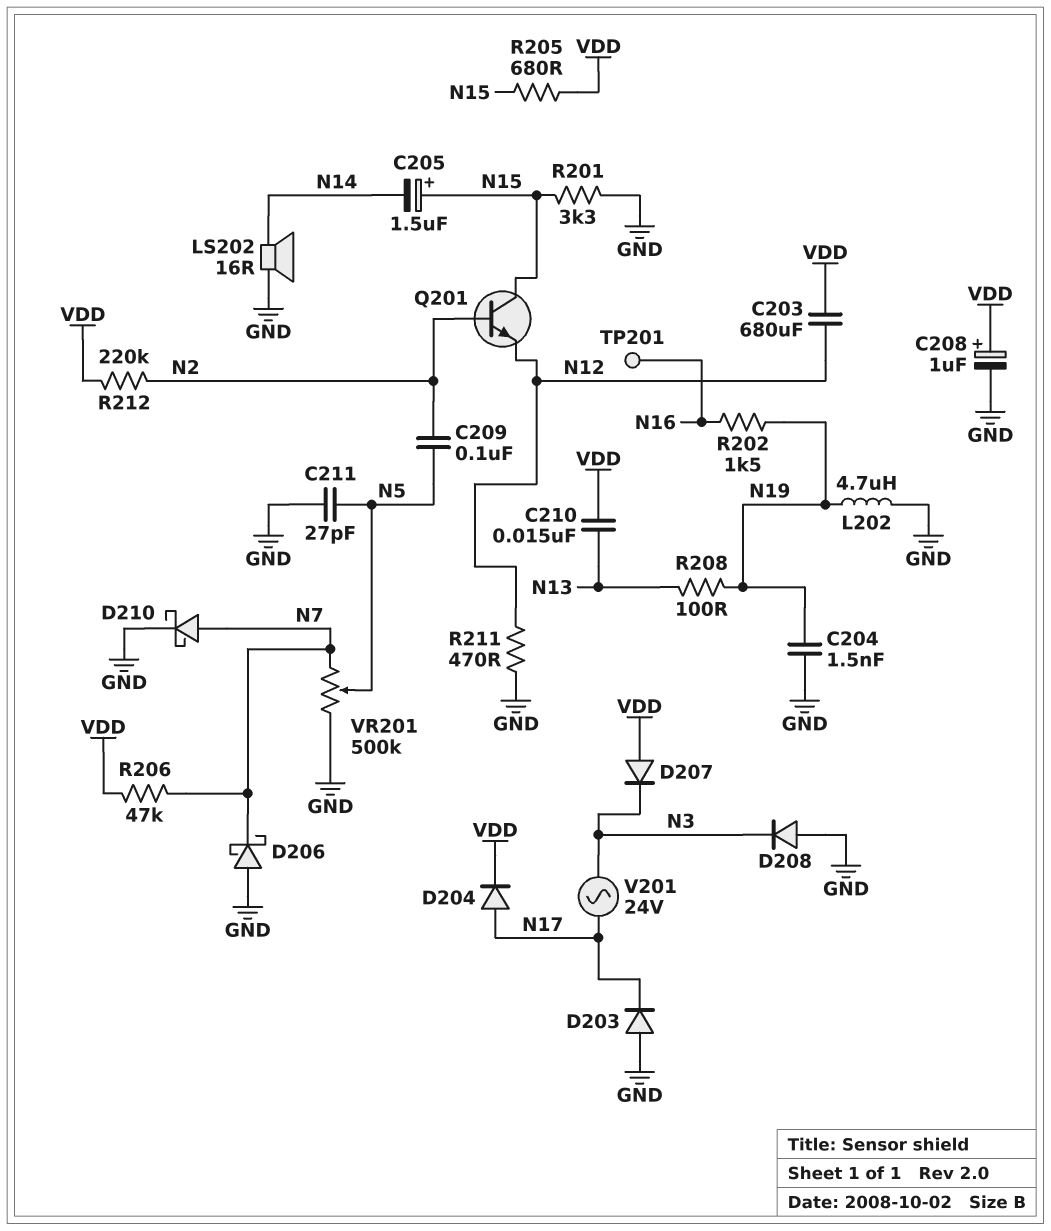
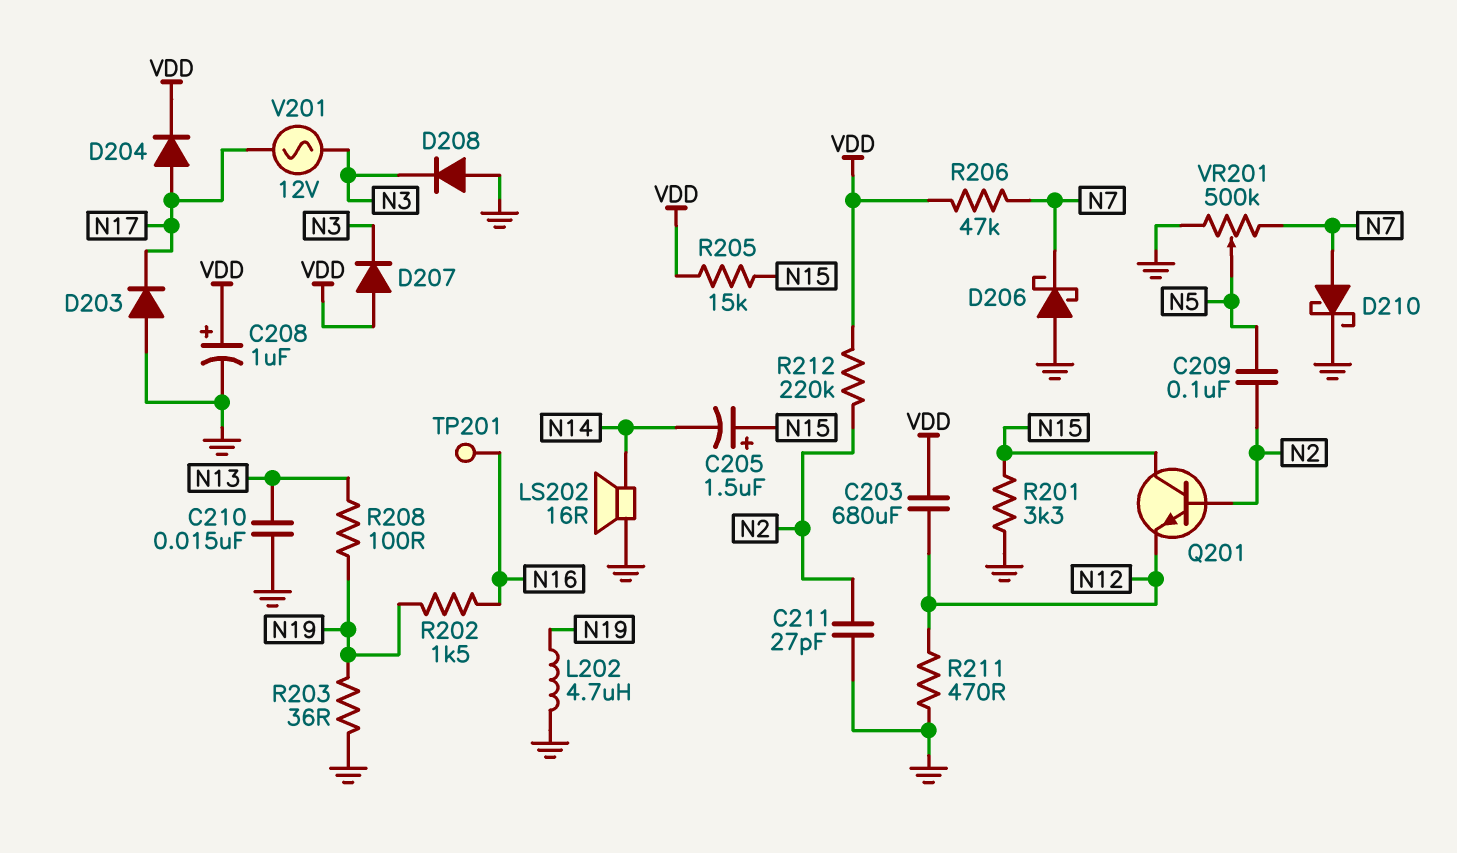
C204: 1.5nF (GND, N19) -> none
C210: 15nF (N13, VDD) -> 15nF (GND, N13)
C211: 27pF (GND, N5) -> 27pF (GND, N2)
R203: none -> 36 (GND, N19)
R205: 680 (N15, VDD) -> 15k (N15, VDD)
V201: AC 24V (N3, N17) -> AC 12V (N3, N17)

